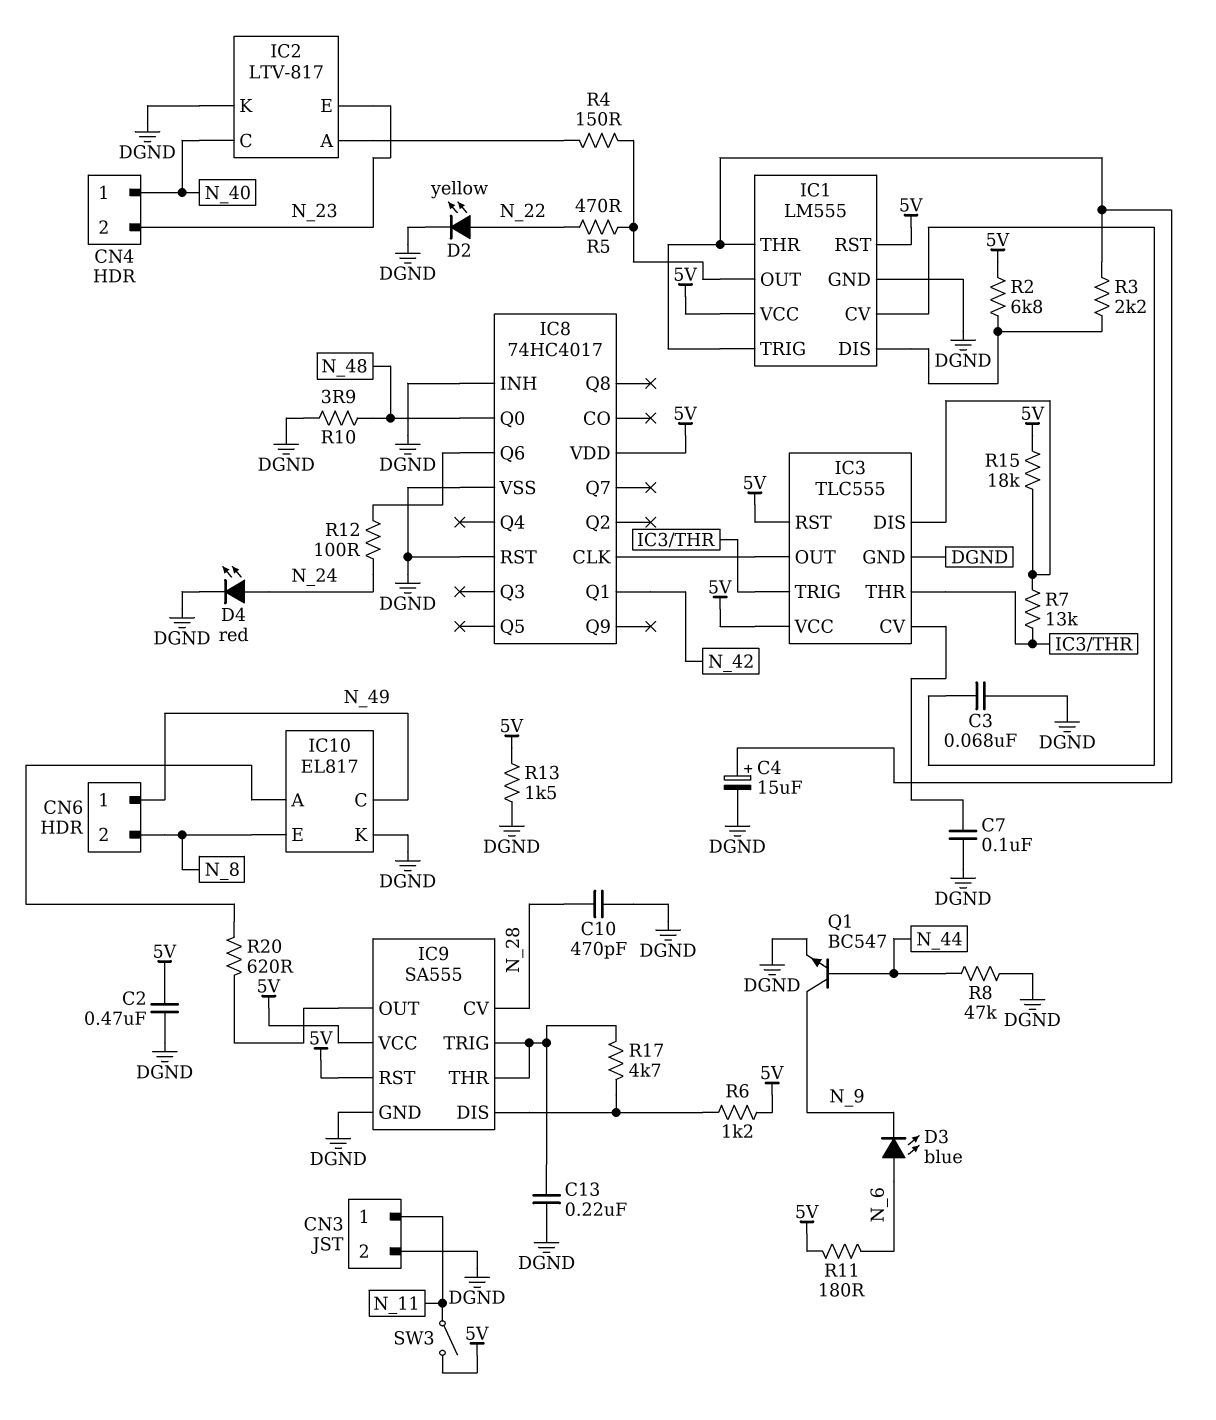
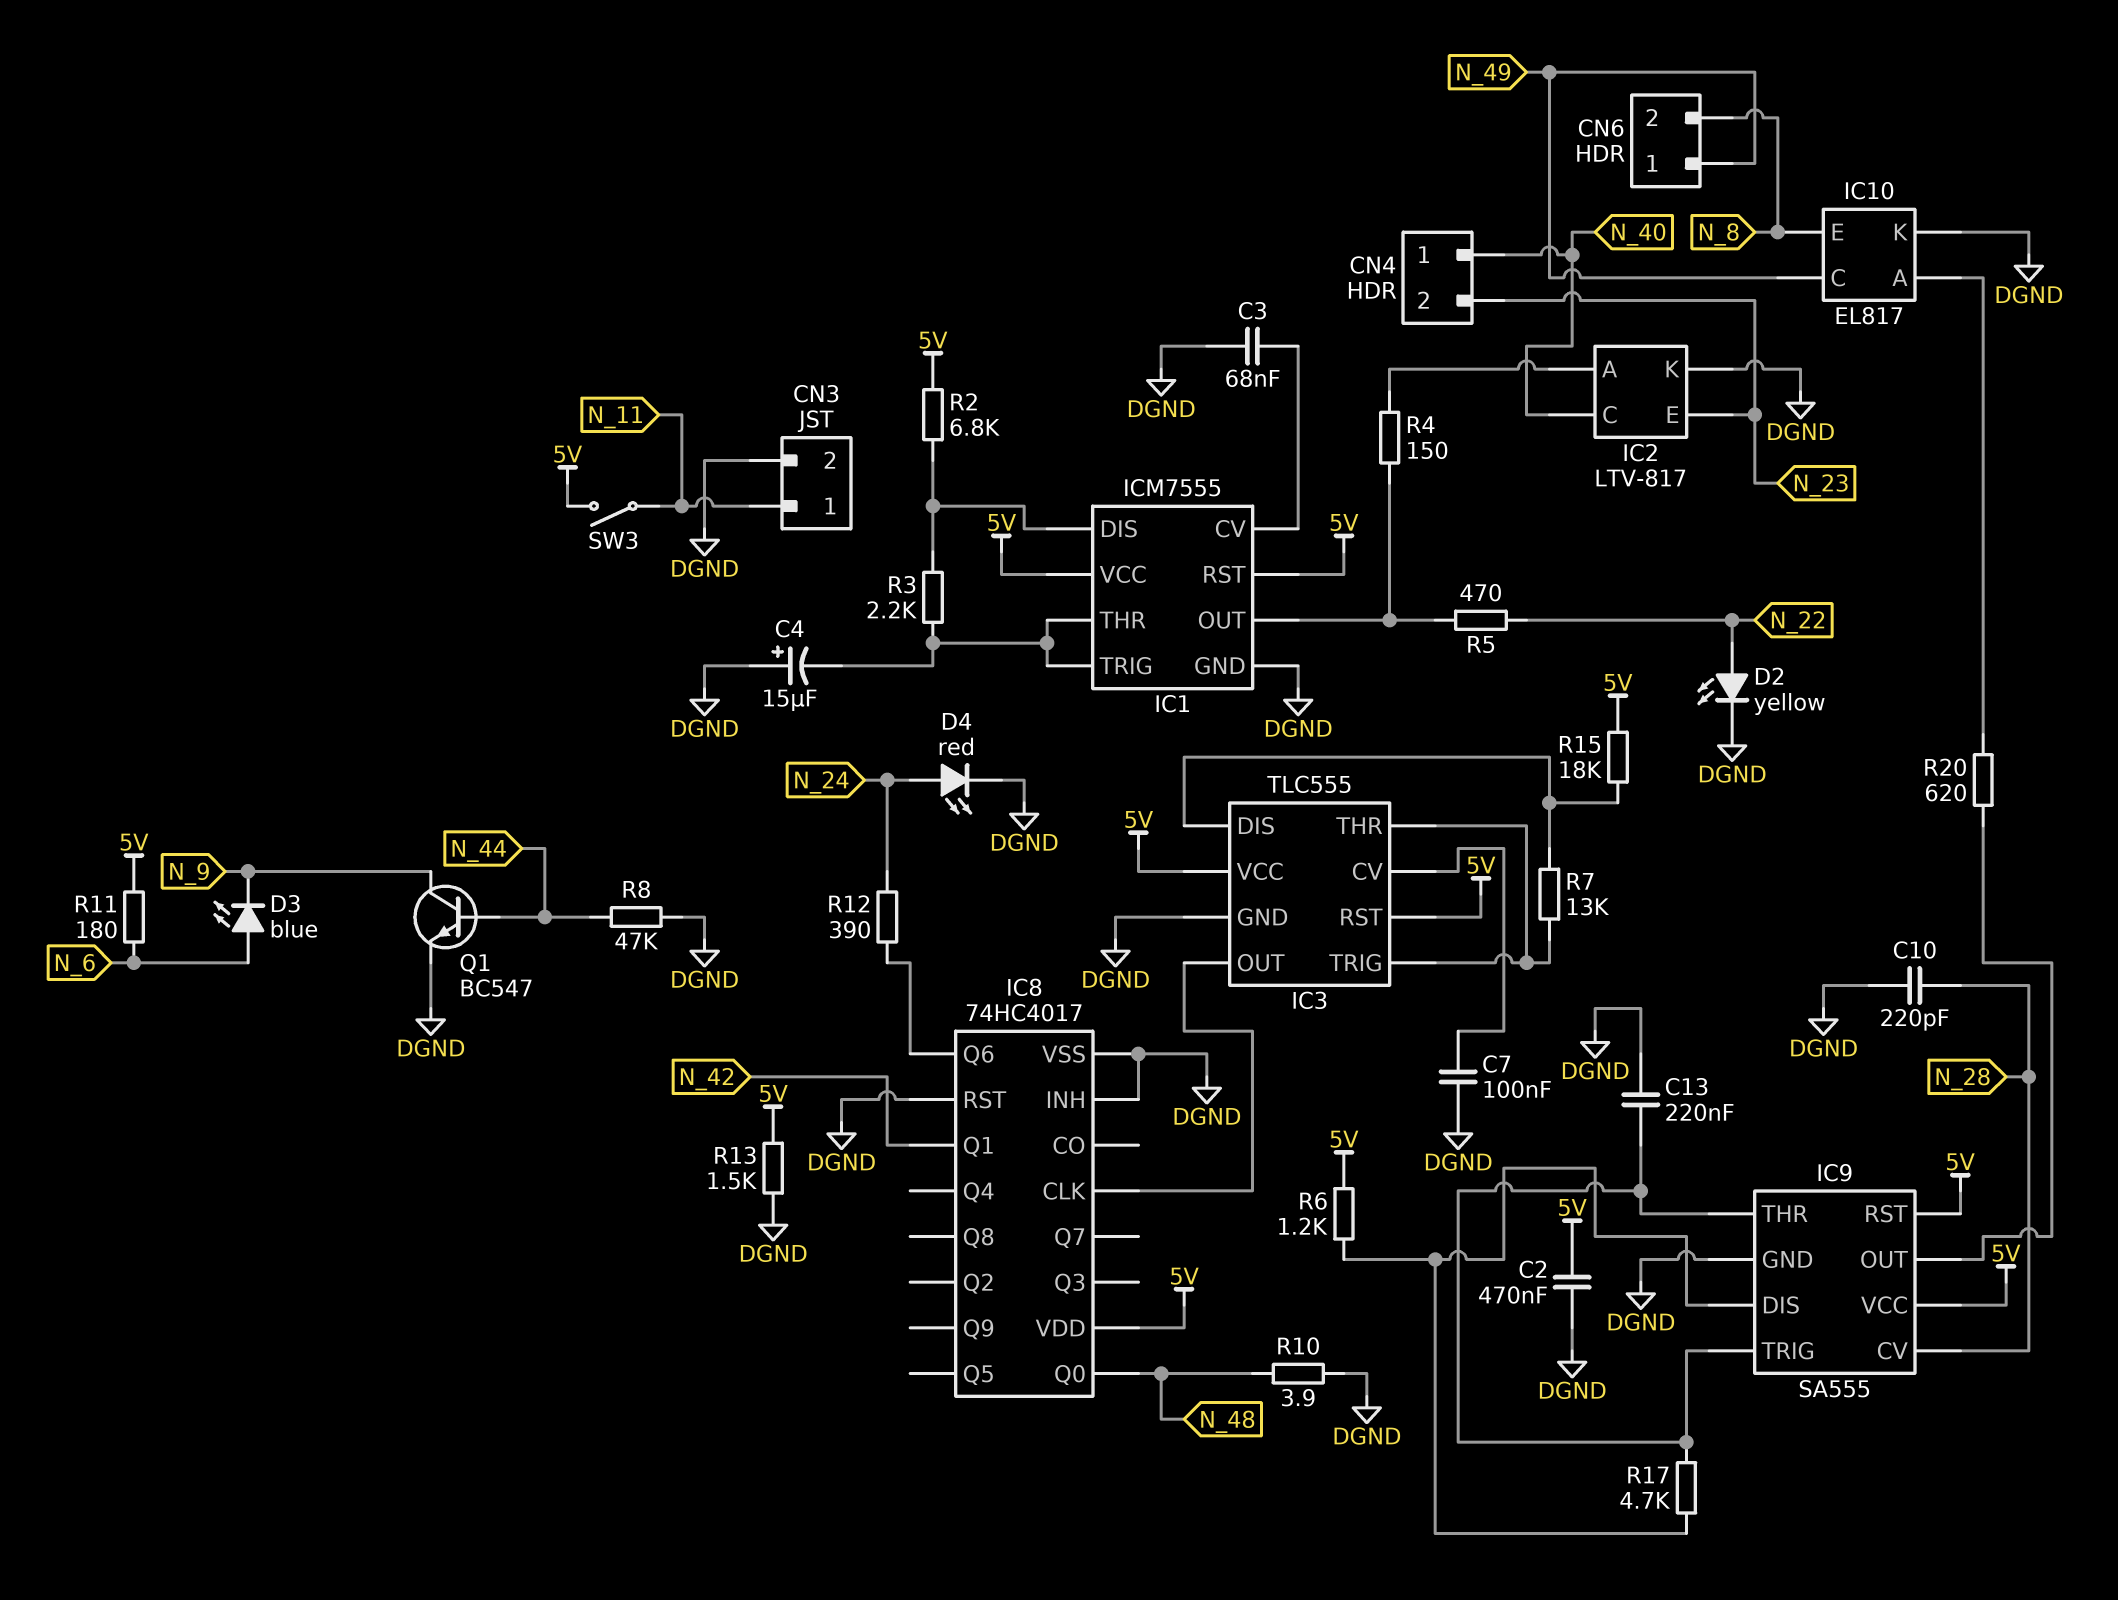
C4: 15uF (plus IC1/THR, minus DGND) -> 15uF (plus DGND, minus IC1/THR)
C10: 470pF (DGND, N_28) -> 220pF (DGND, N_28)
IC1: LM555 -> ICM7555
R12: 100 (IC8/Q6, N_24) -> 390 (IC8/Q6, N_24)

